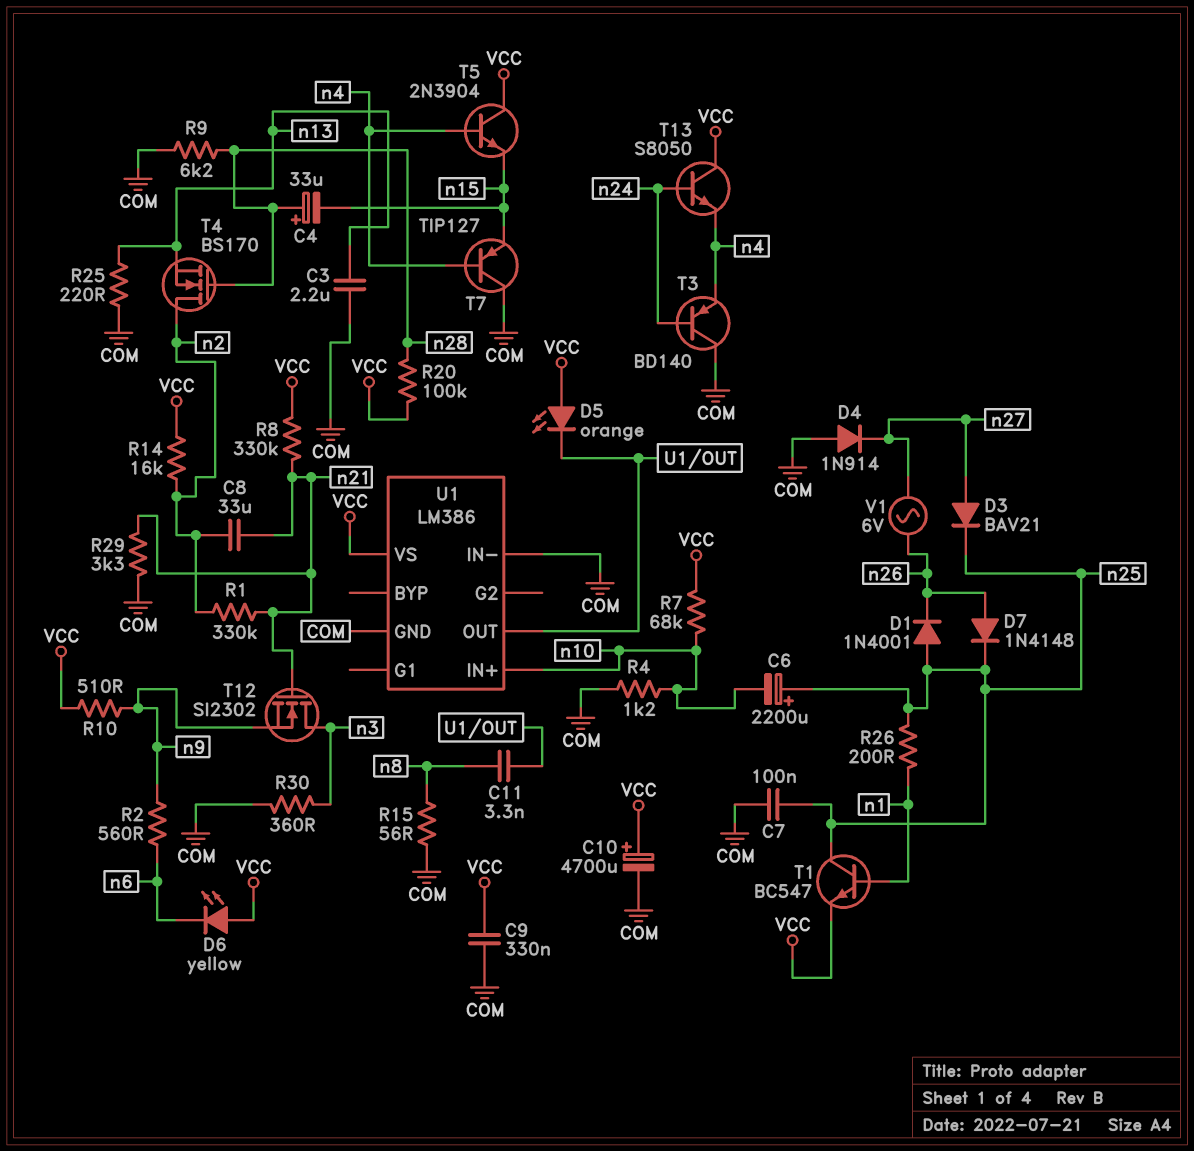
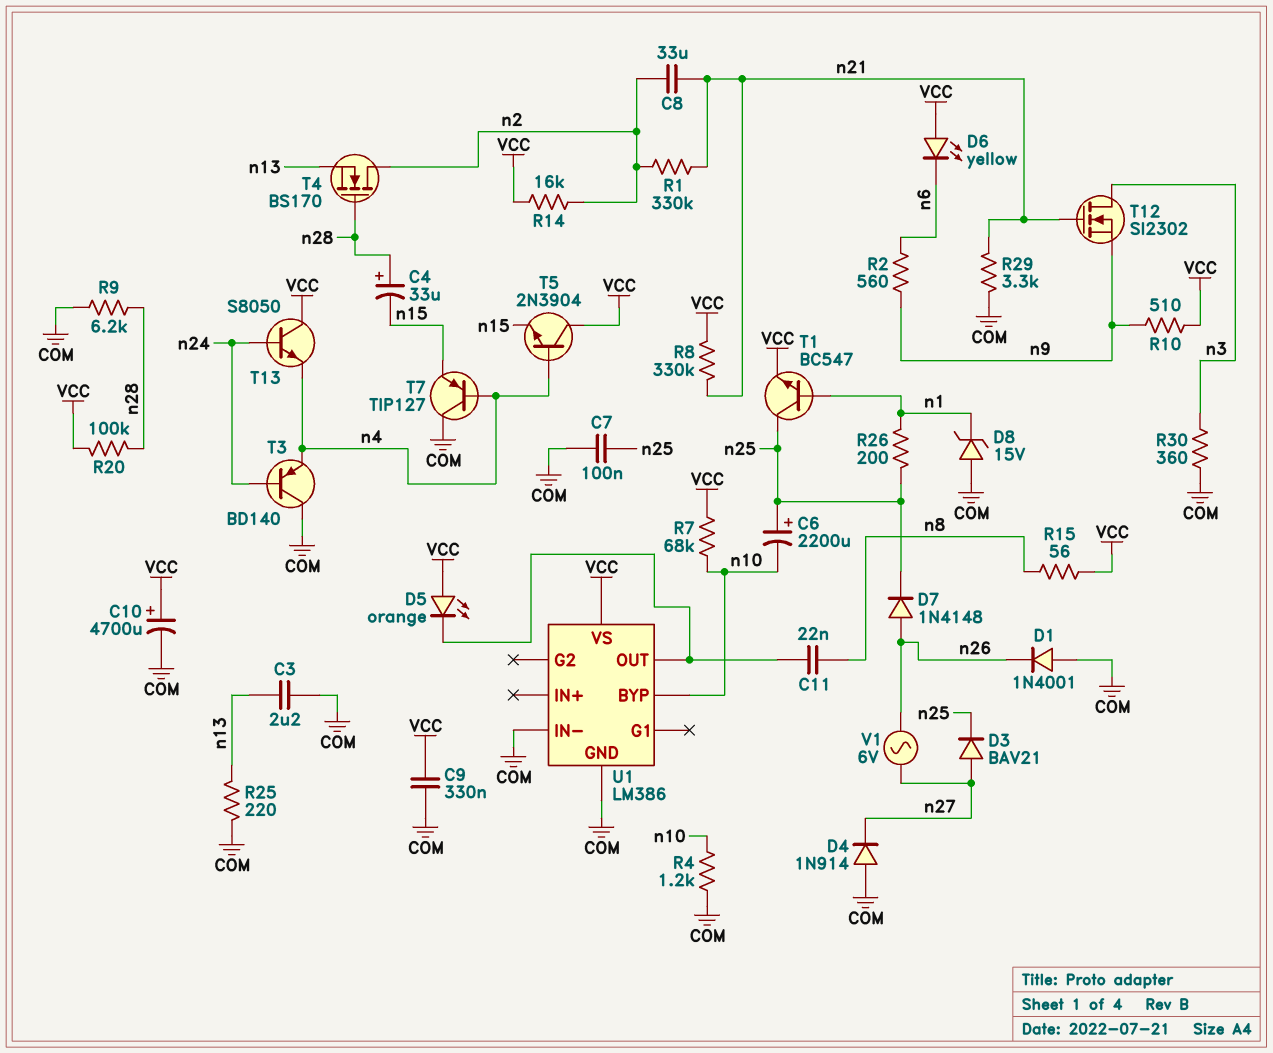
C11: 3.3nF (U1/OUT, n8) -> 22nF (U1/OUT, n8)
D1: diode 1N4001 (A n25, K n26) -> diode 1N4001 (A COM, K n26)
D8: none -> zener 15V (A COM, K n1)
R15: 56 (COM, n8) -> 56 (VCC, n8)
U1 pin BYP: none -> n10
U1 pin IN+: n10 -> none

